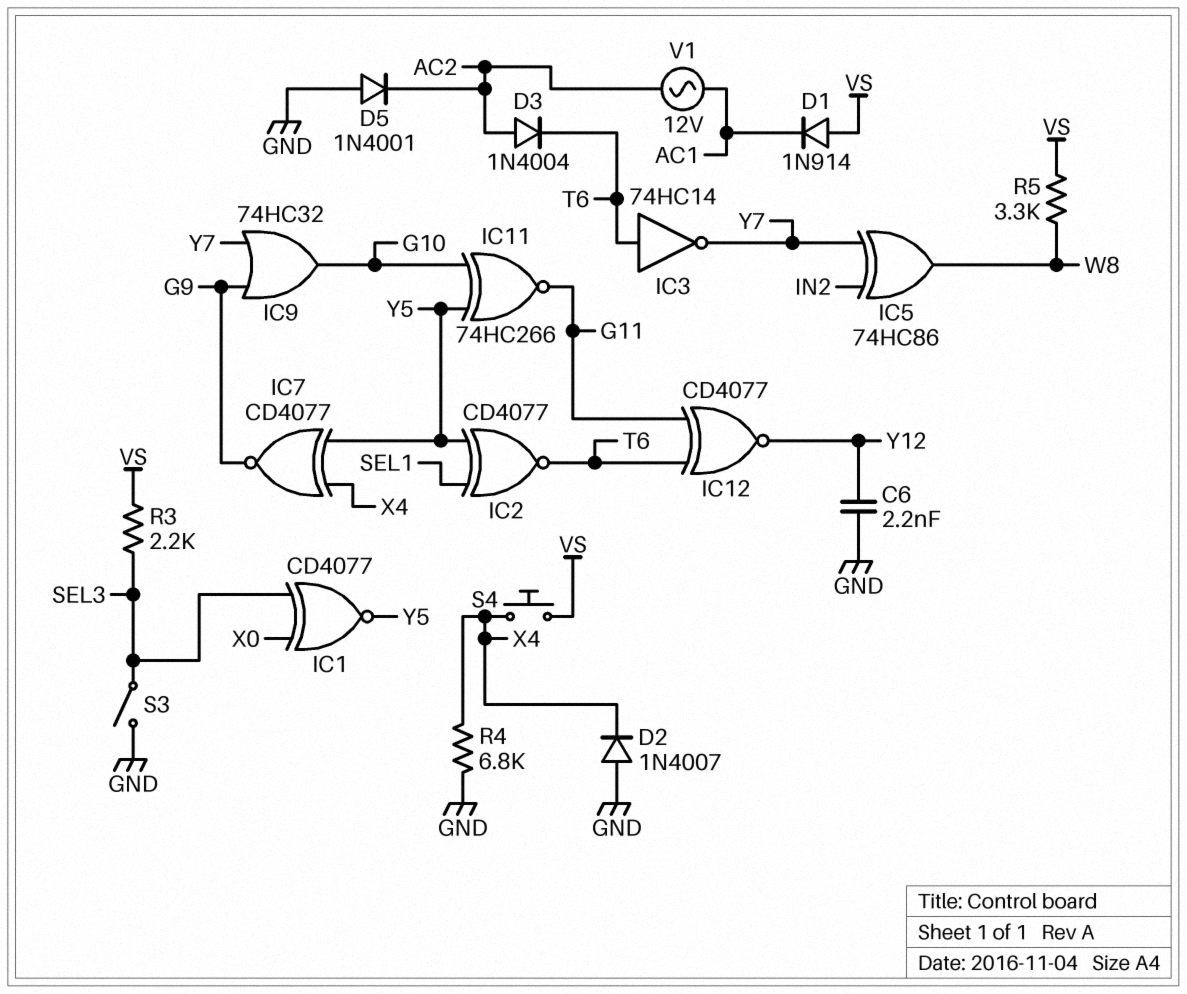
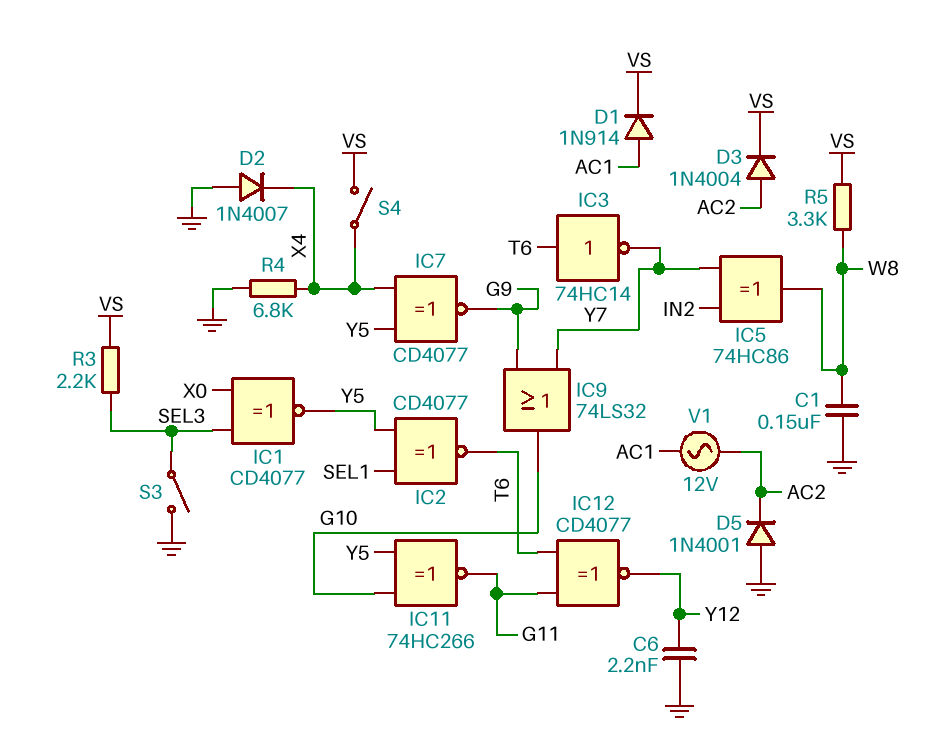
C1: none -> 150nF (GND, W8)
D1: diode 1N914 (A VS, K AC1) -> diode 1N914 (A AC1, K VS)
D3: diode 1N4004 (A AC2, K T6) -> diode 1N4004 (A AC2, K VS)
IC9: OR 74HC32 (in G9, in Y7, out G10) -> OR 74LS32 (in G9, in Y7, out G10)
S4: button (VS, X4) -> switch (VS, X4)

